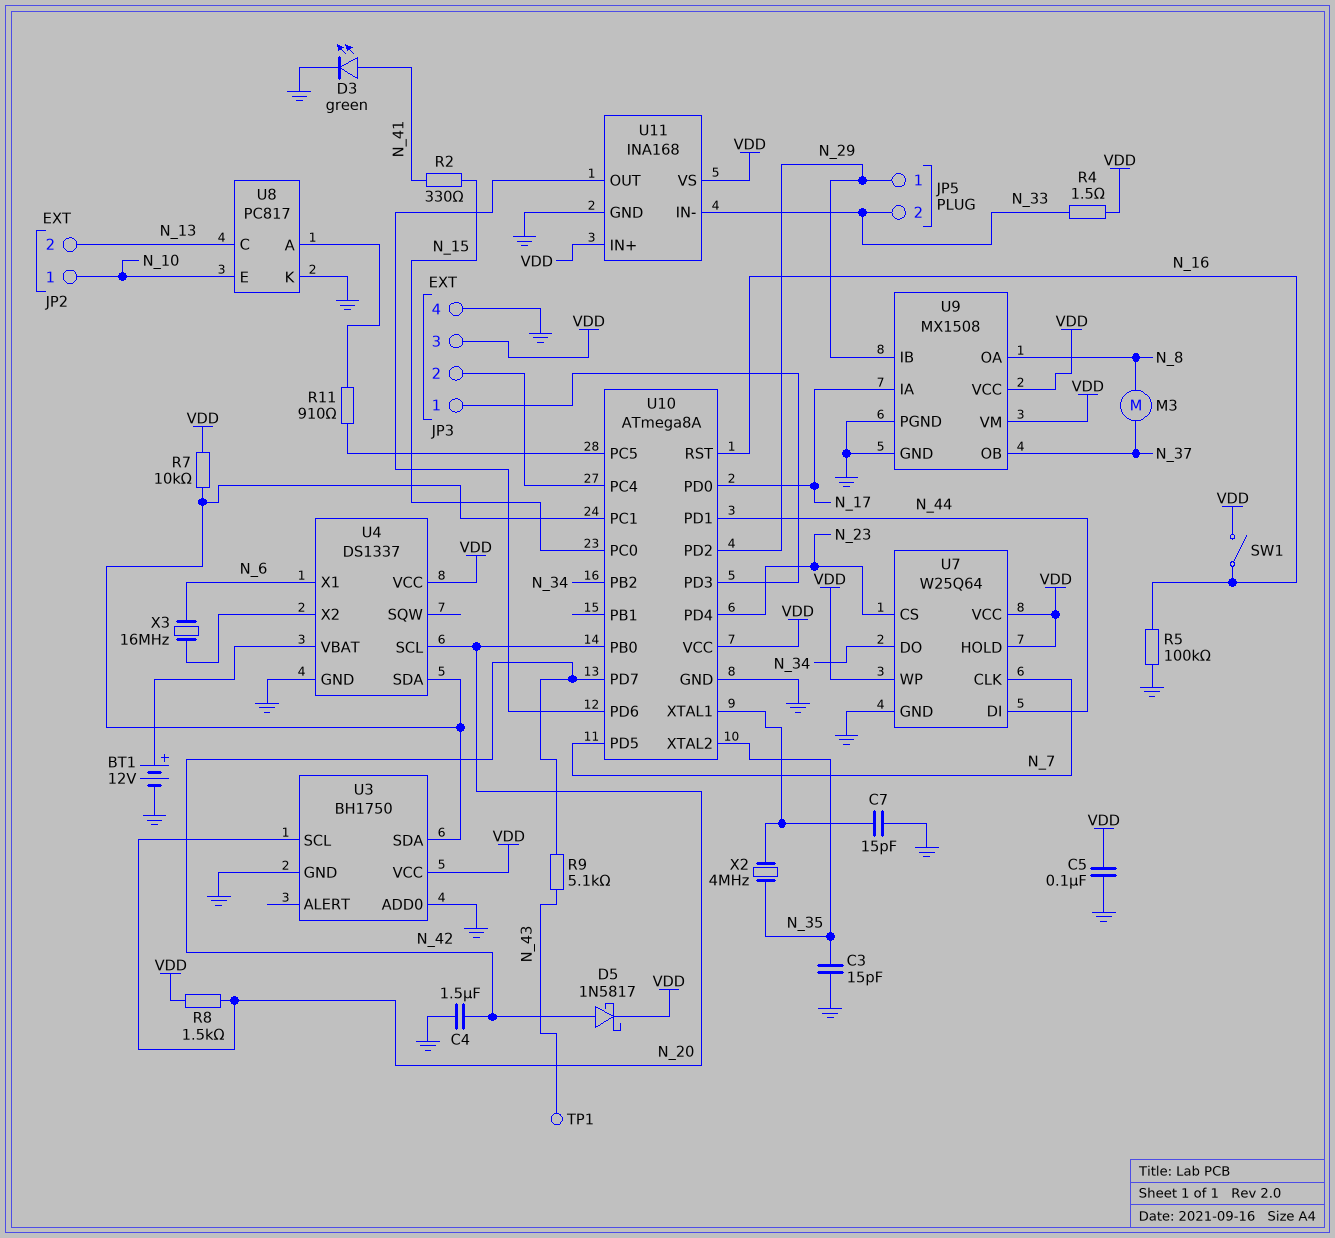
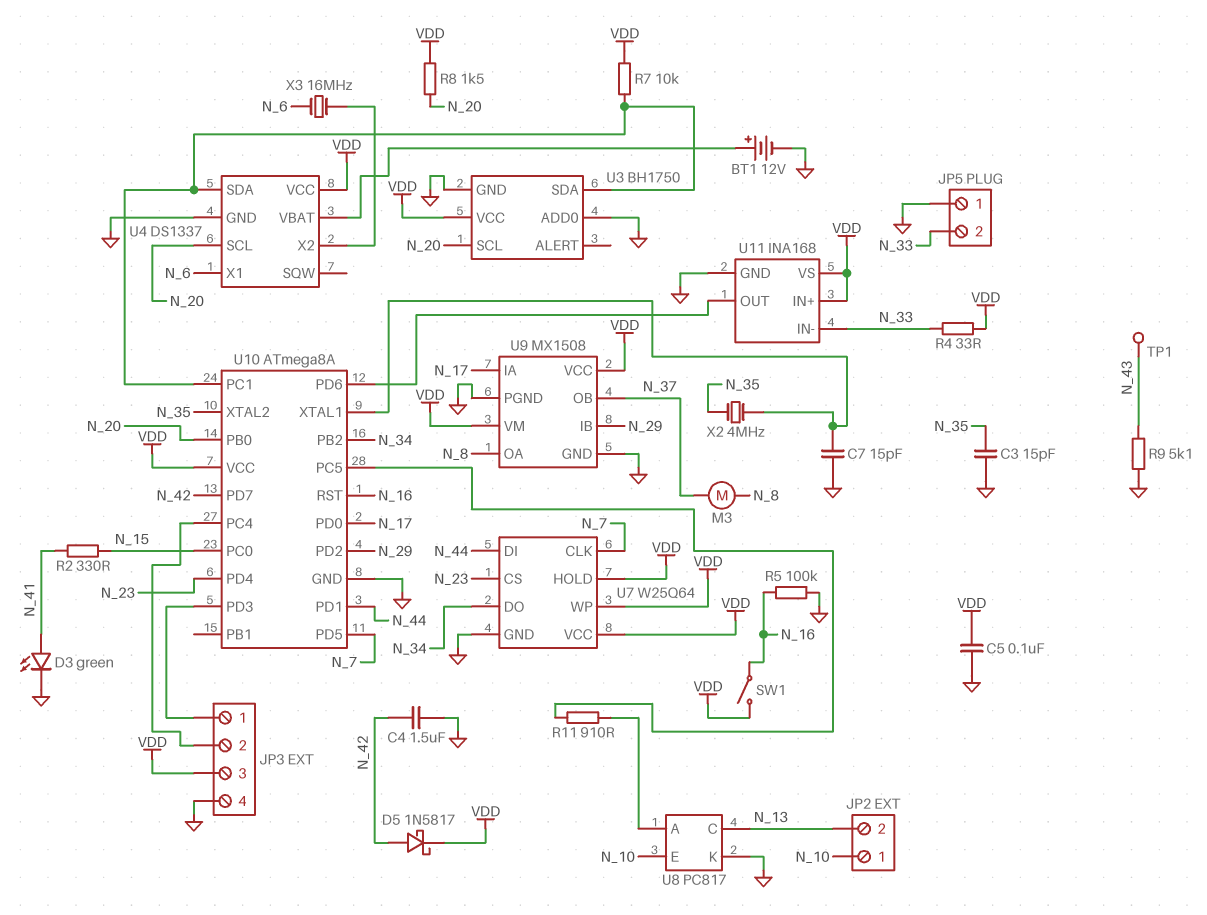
JP5 pin 1: N_29 -> GND
R4: 1.5 (N_33, VDD) -> 33 (N_33, VDD)
R9: 5.1k (N_42, N_43) -> 5.1k (GND, N_43)

